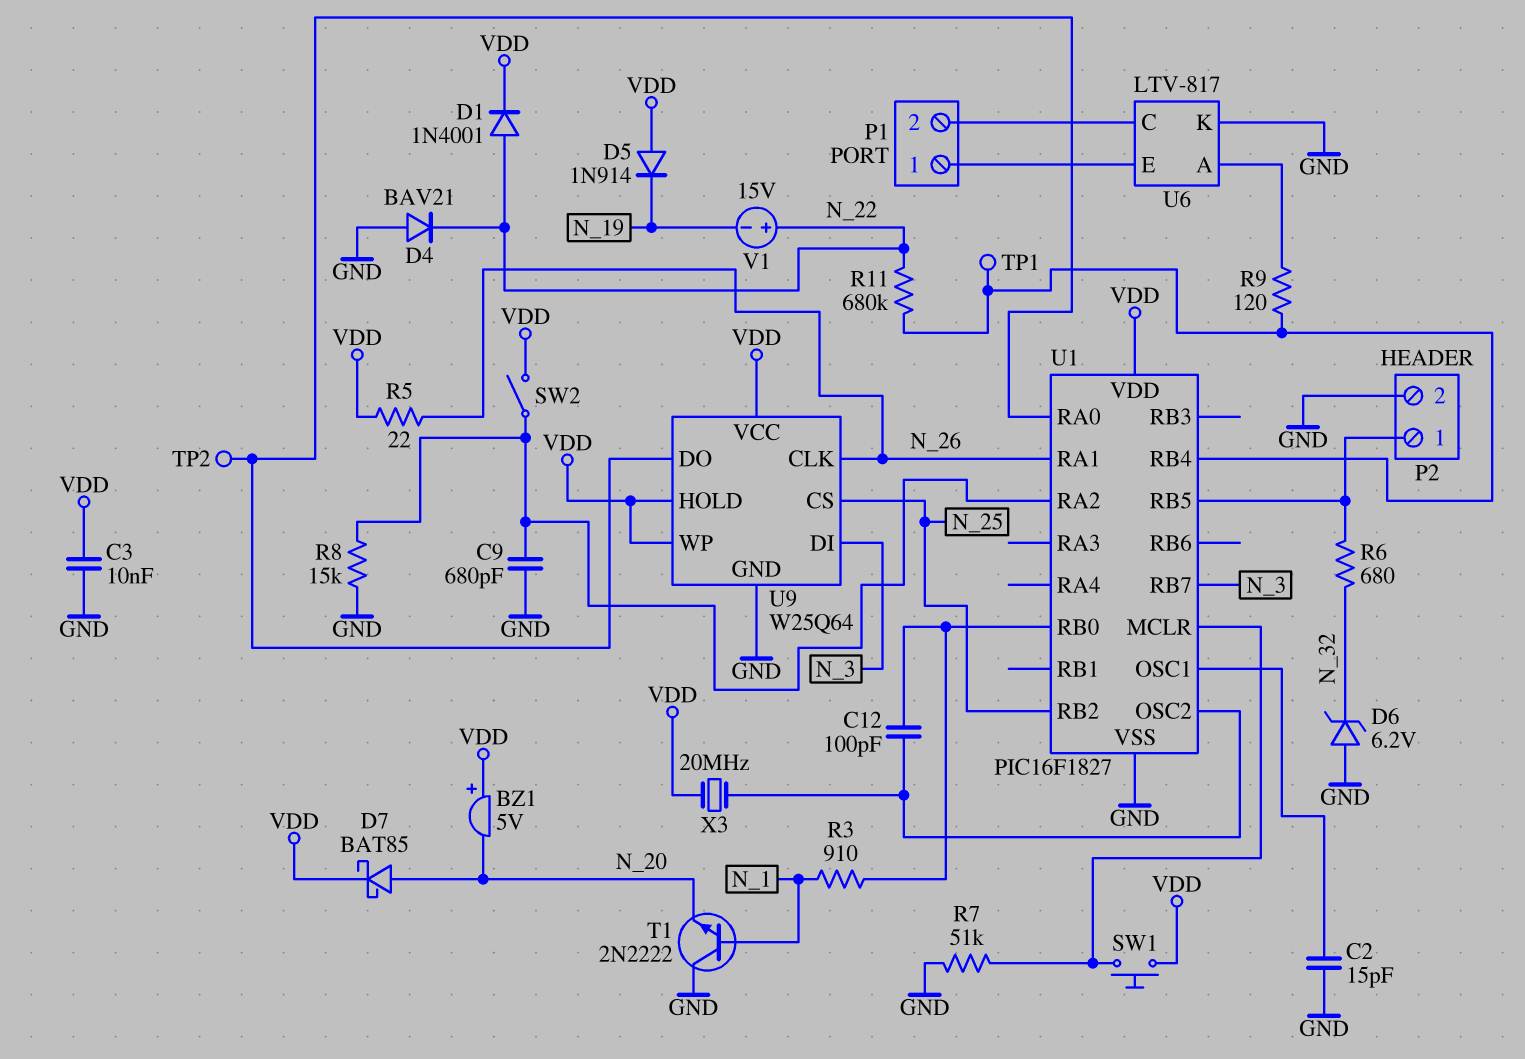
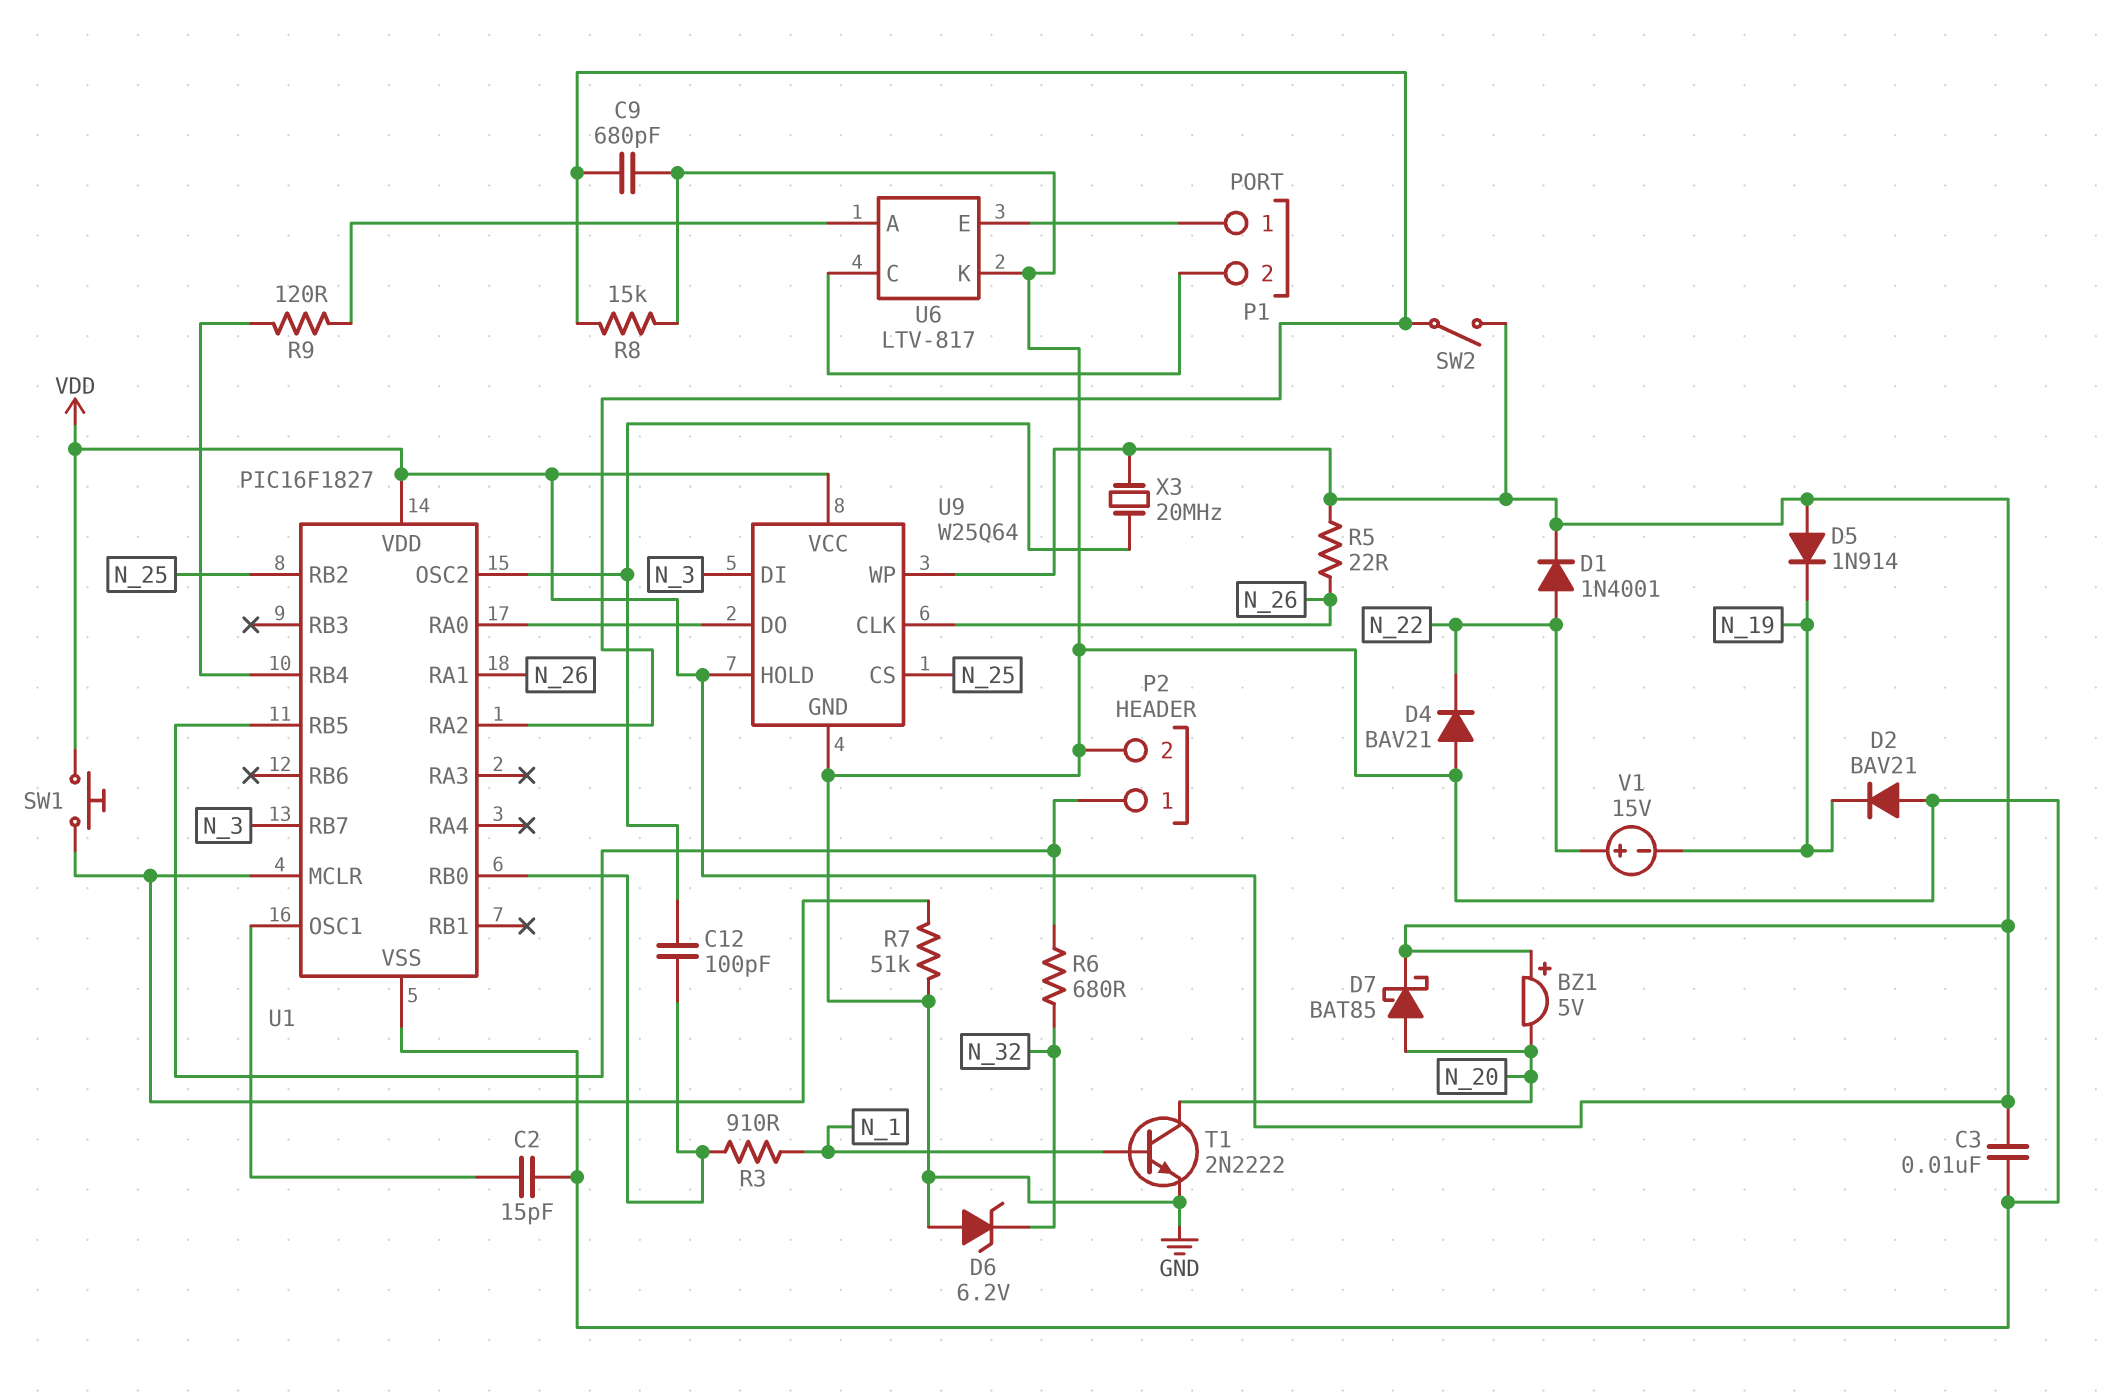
D2: none -> diode BAV21 (A GND, K N_19)
R11: 680k (N_22, U1/RB4) -> none
T1: NPN 2N2222 (B N_1, C GND, E N_20) -> NPN 2N2222 (B N_1, C N_20, E GND)
TP1: test point (U1/RB4) -> none
TP2: test point (U1/RA0) -> none

